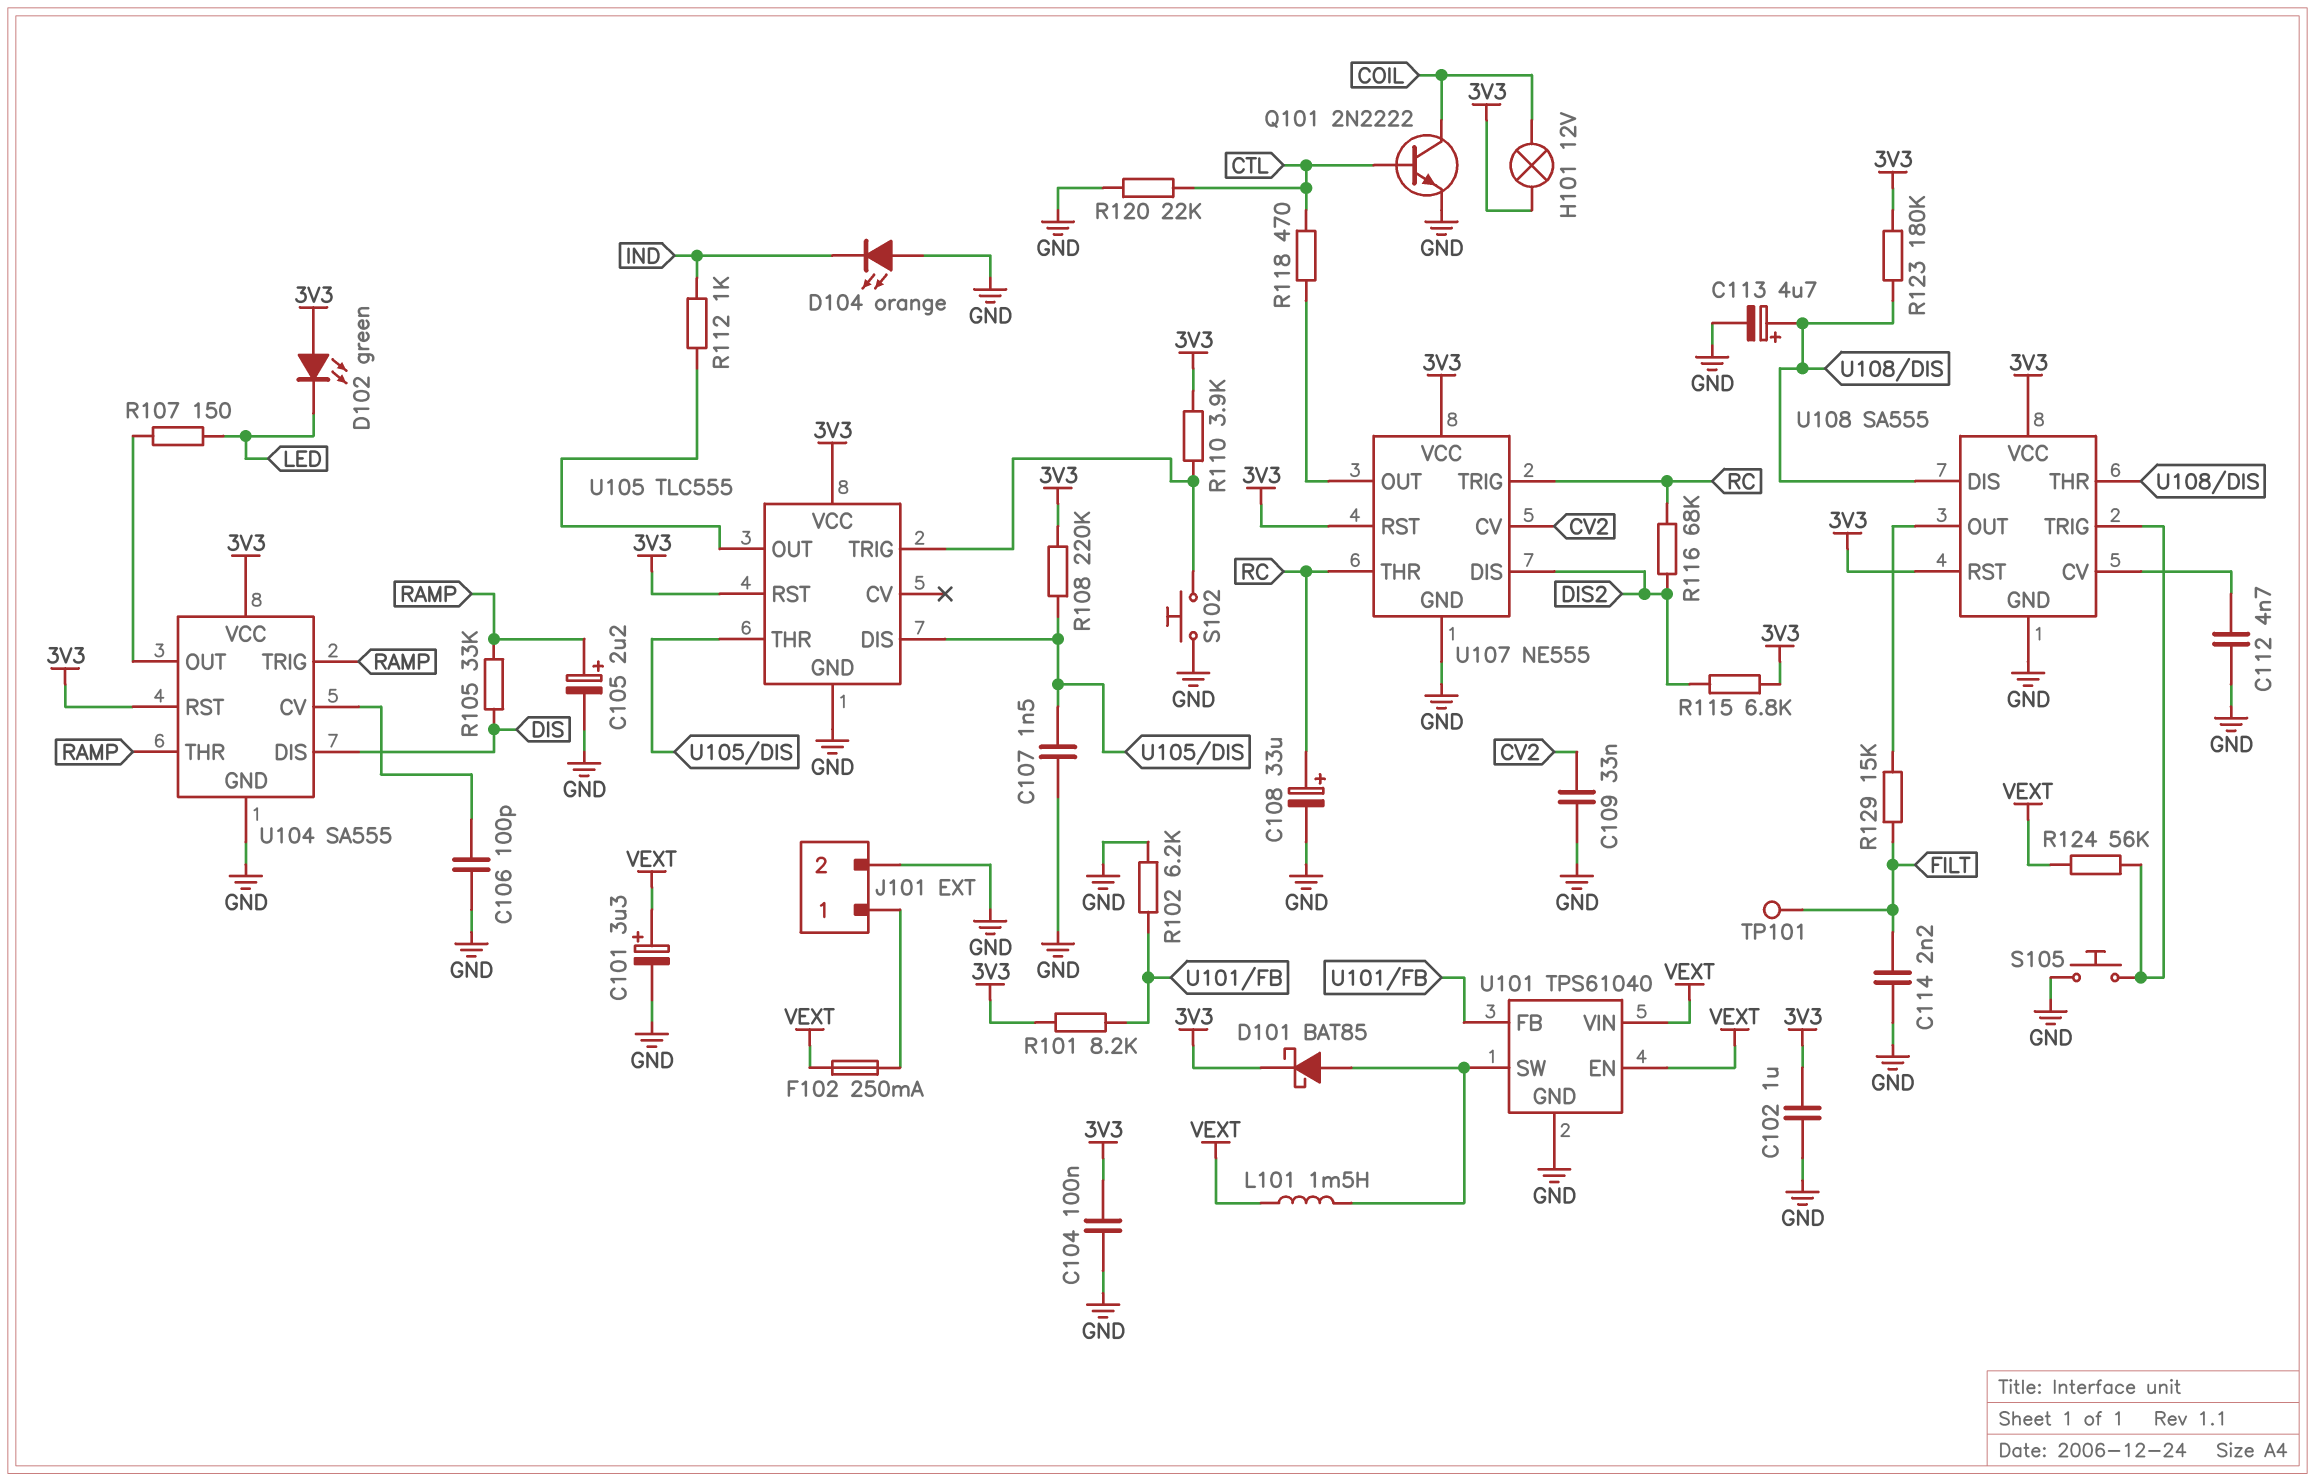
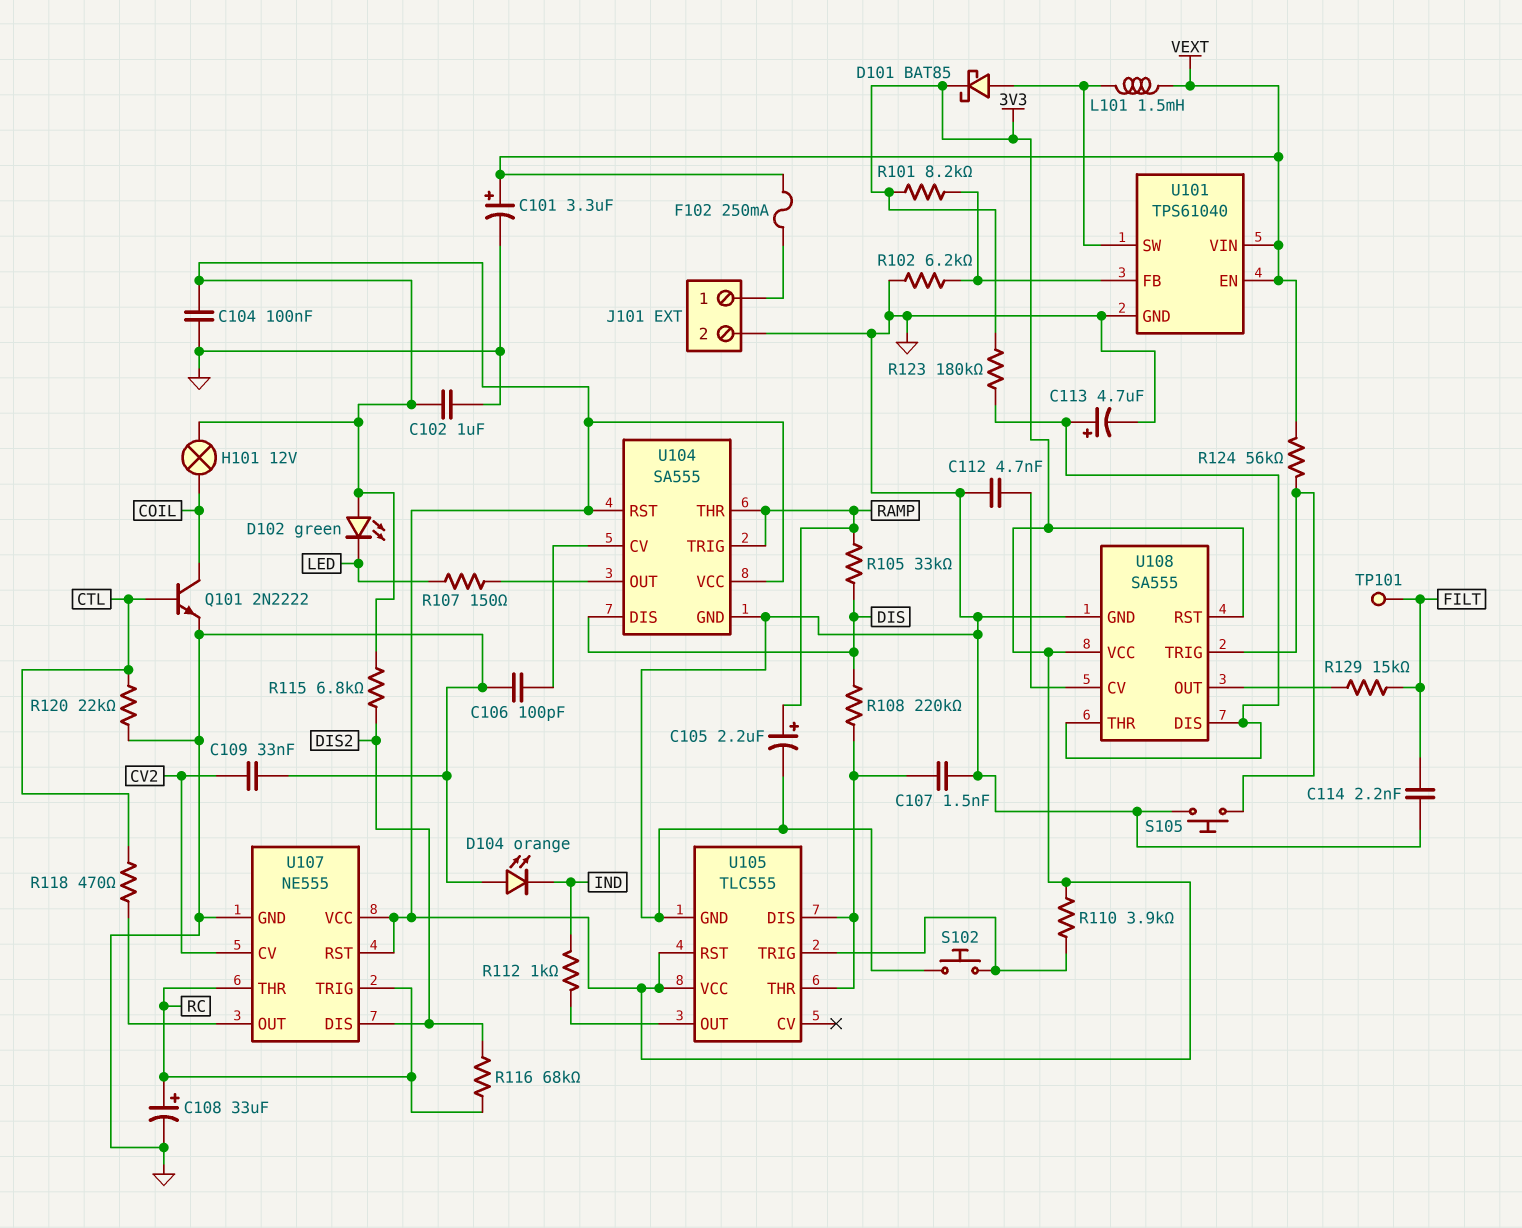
R108: 220k (3V3, U105/DIS) -> 220k (DIS, U105/DIS)

